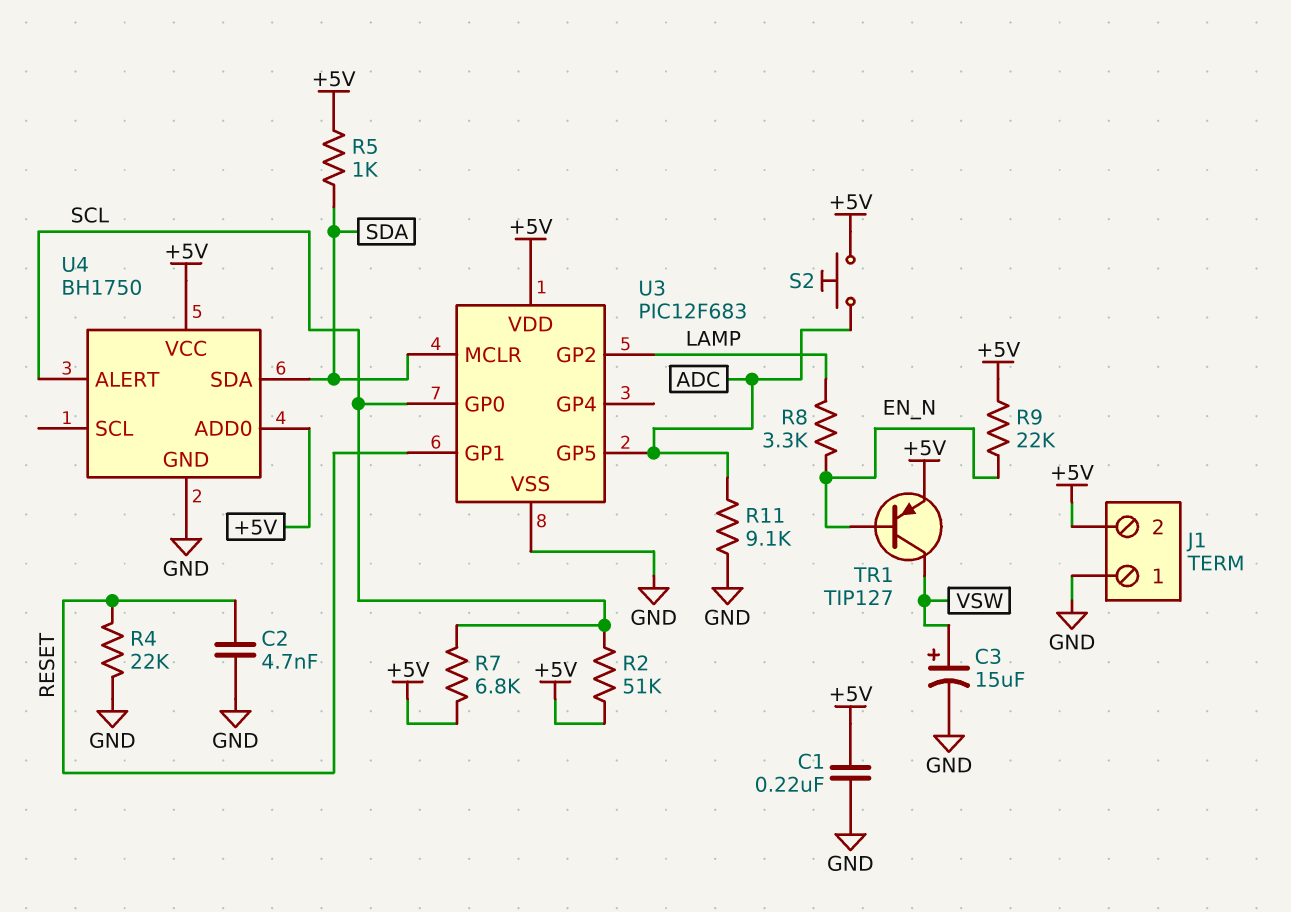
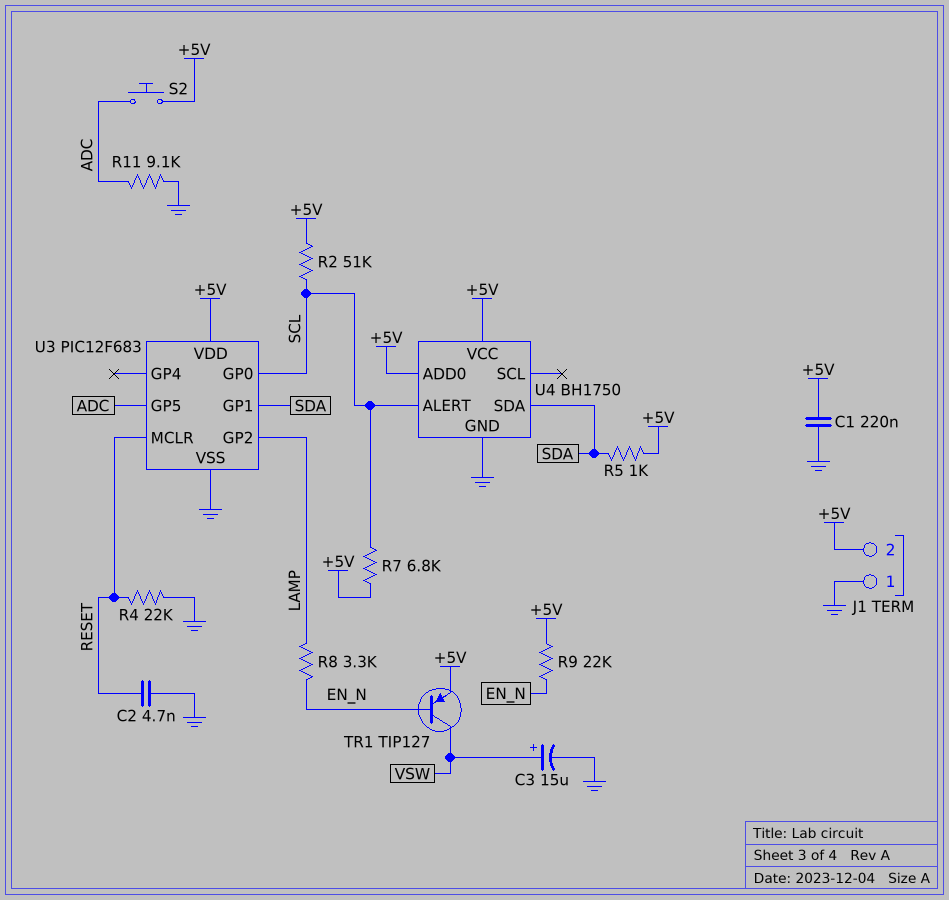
U3 pin GP1: RESET -> SDA
U3 pin MCLR: SDA -> RESET

